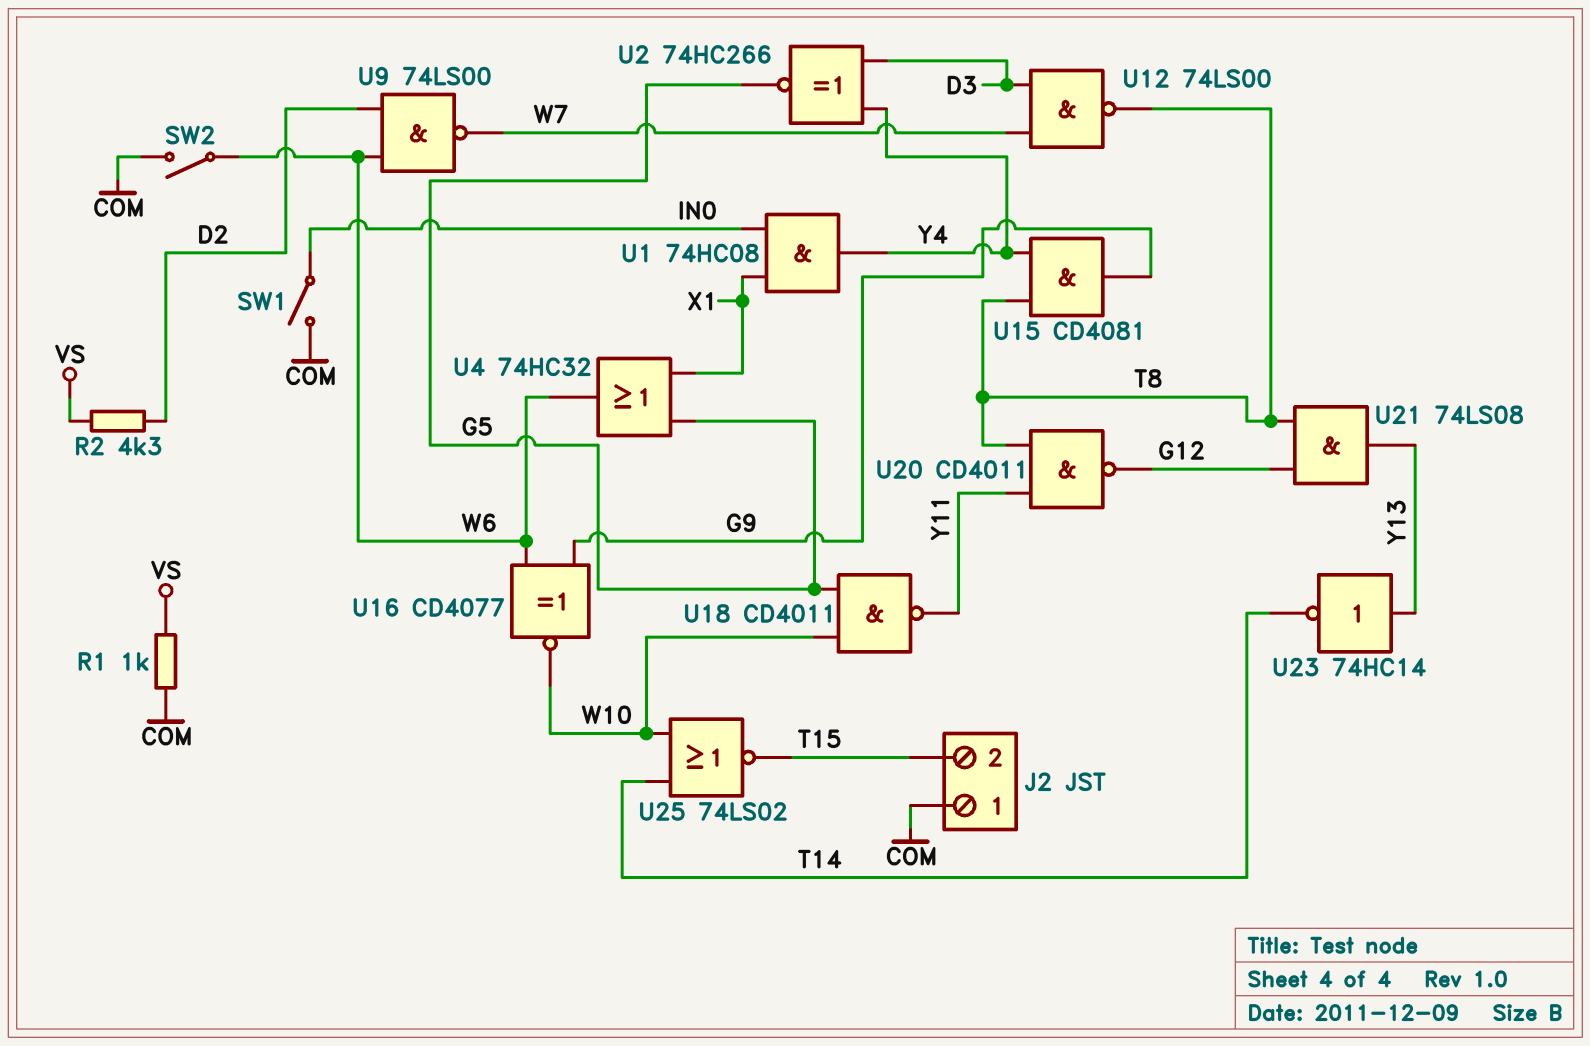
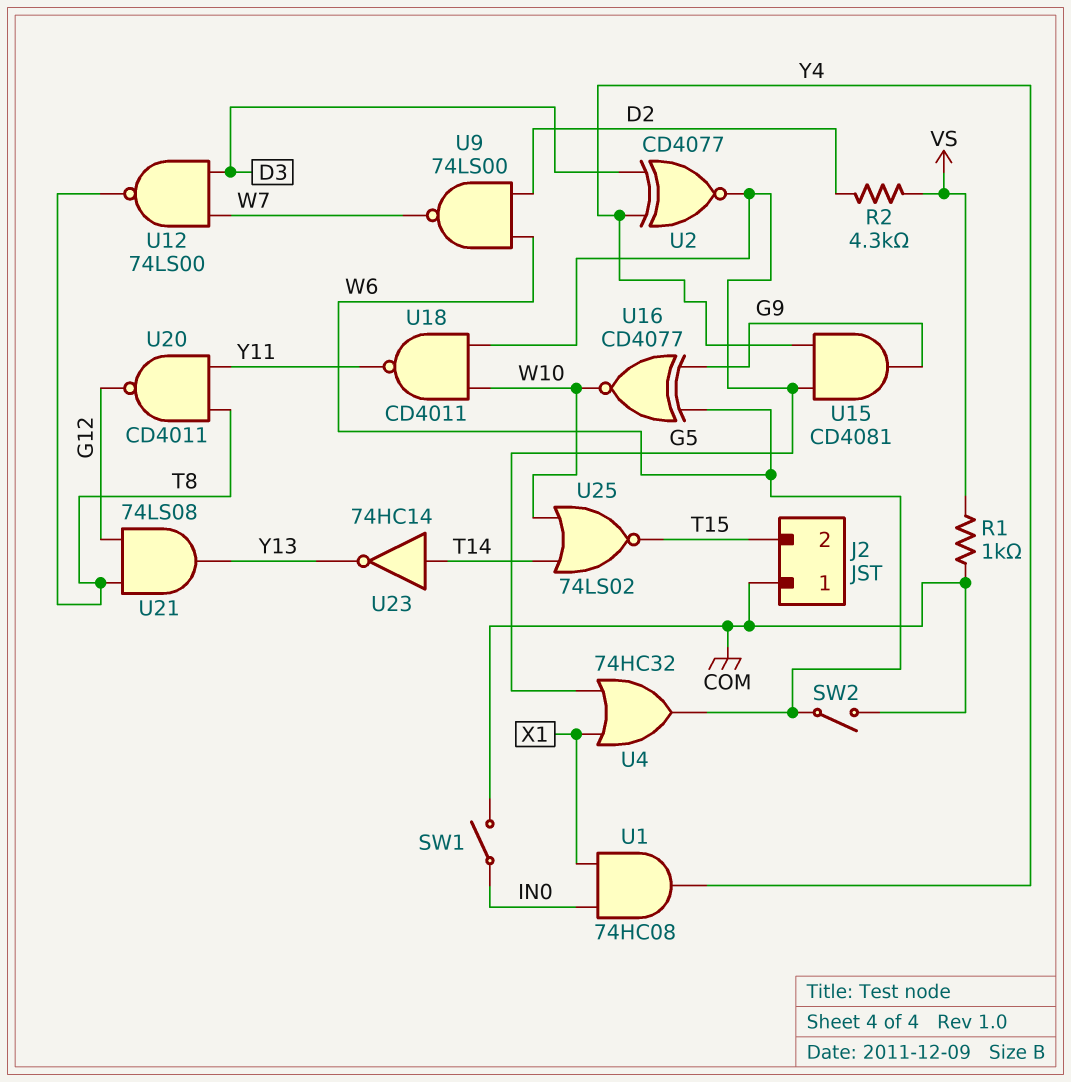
U2: XNOR 74HC266 (in D3, in Y4, out G5) -> XNOR CD4077 (in D3, in Y4, out G5)
U15: AND CD4081 (in T8, in Y4, out G9) -> AND CD4081 (in G5, in Y4, out G9)
U23: NOT 74HC14 (in Y13, out T14) -> NOT 74HC14 (in T14, out Y13)

